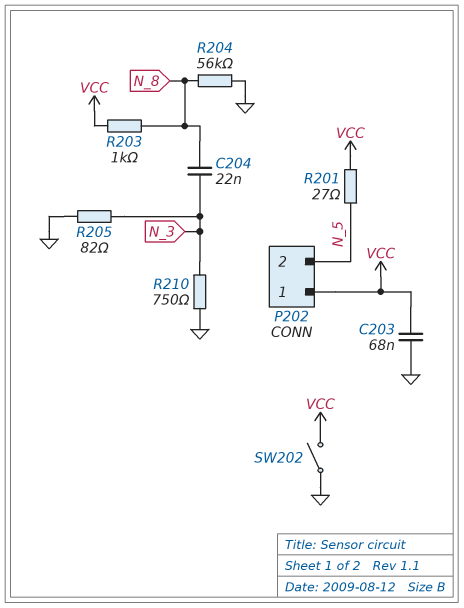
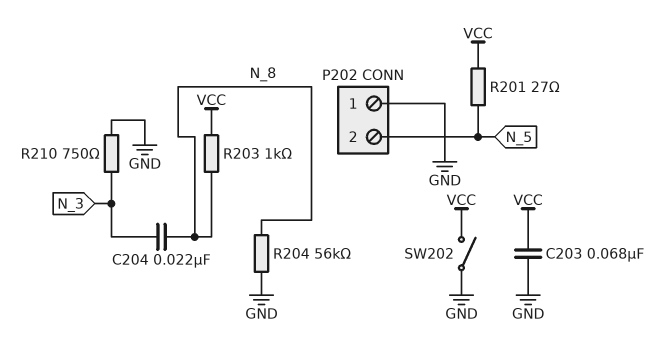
P202 pin 1: VCC -> GND
R205: 82 (GND, N_3) -> none

